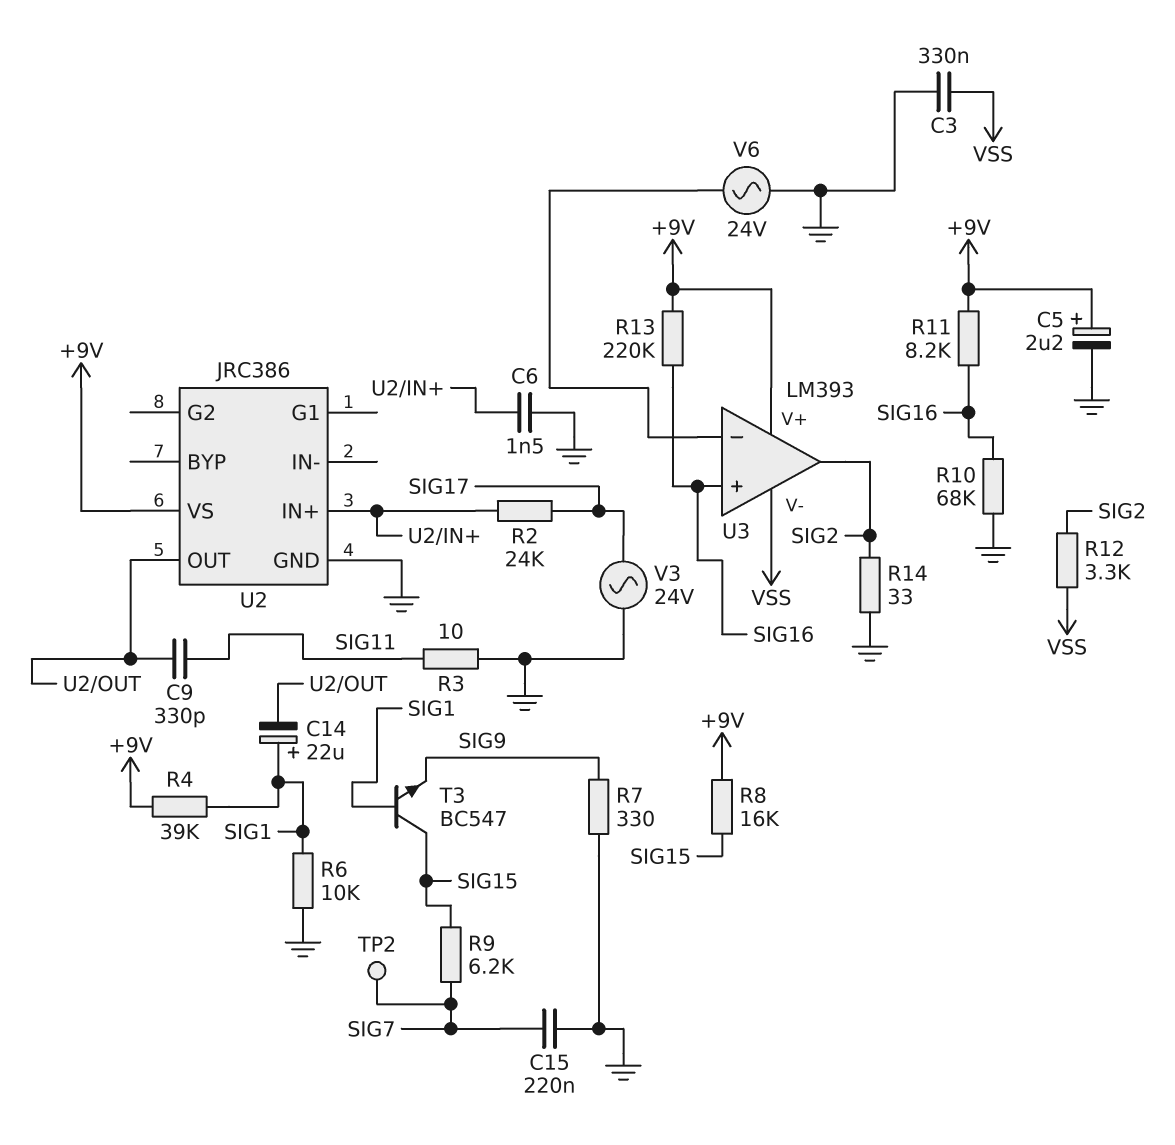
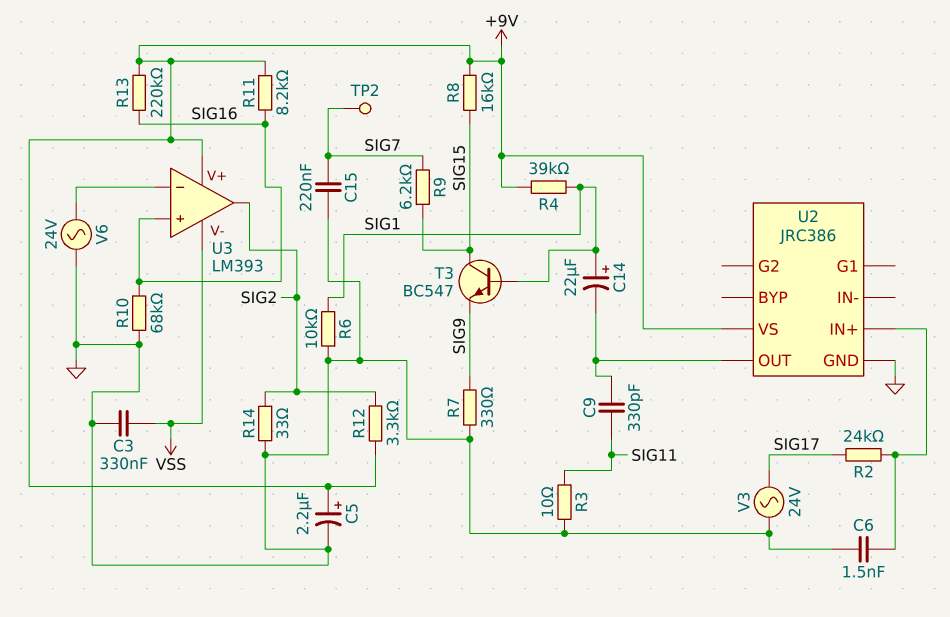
R12: 3.3k (SIG2, VSS) -> 3.3k (+9V, SIG2)

